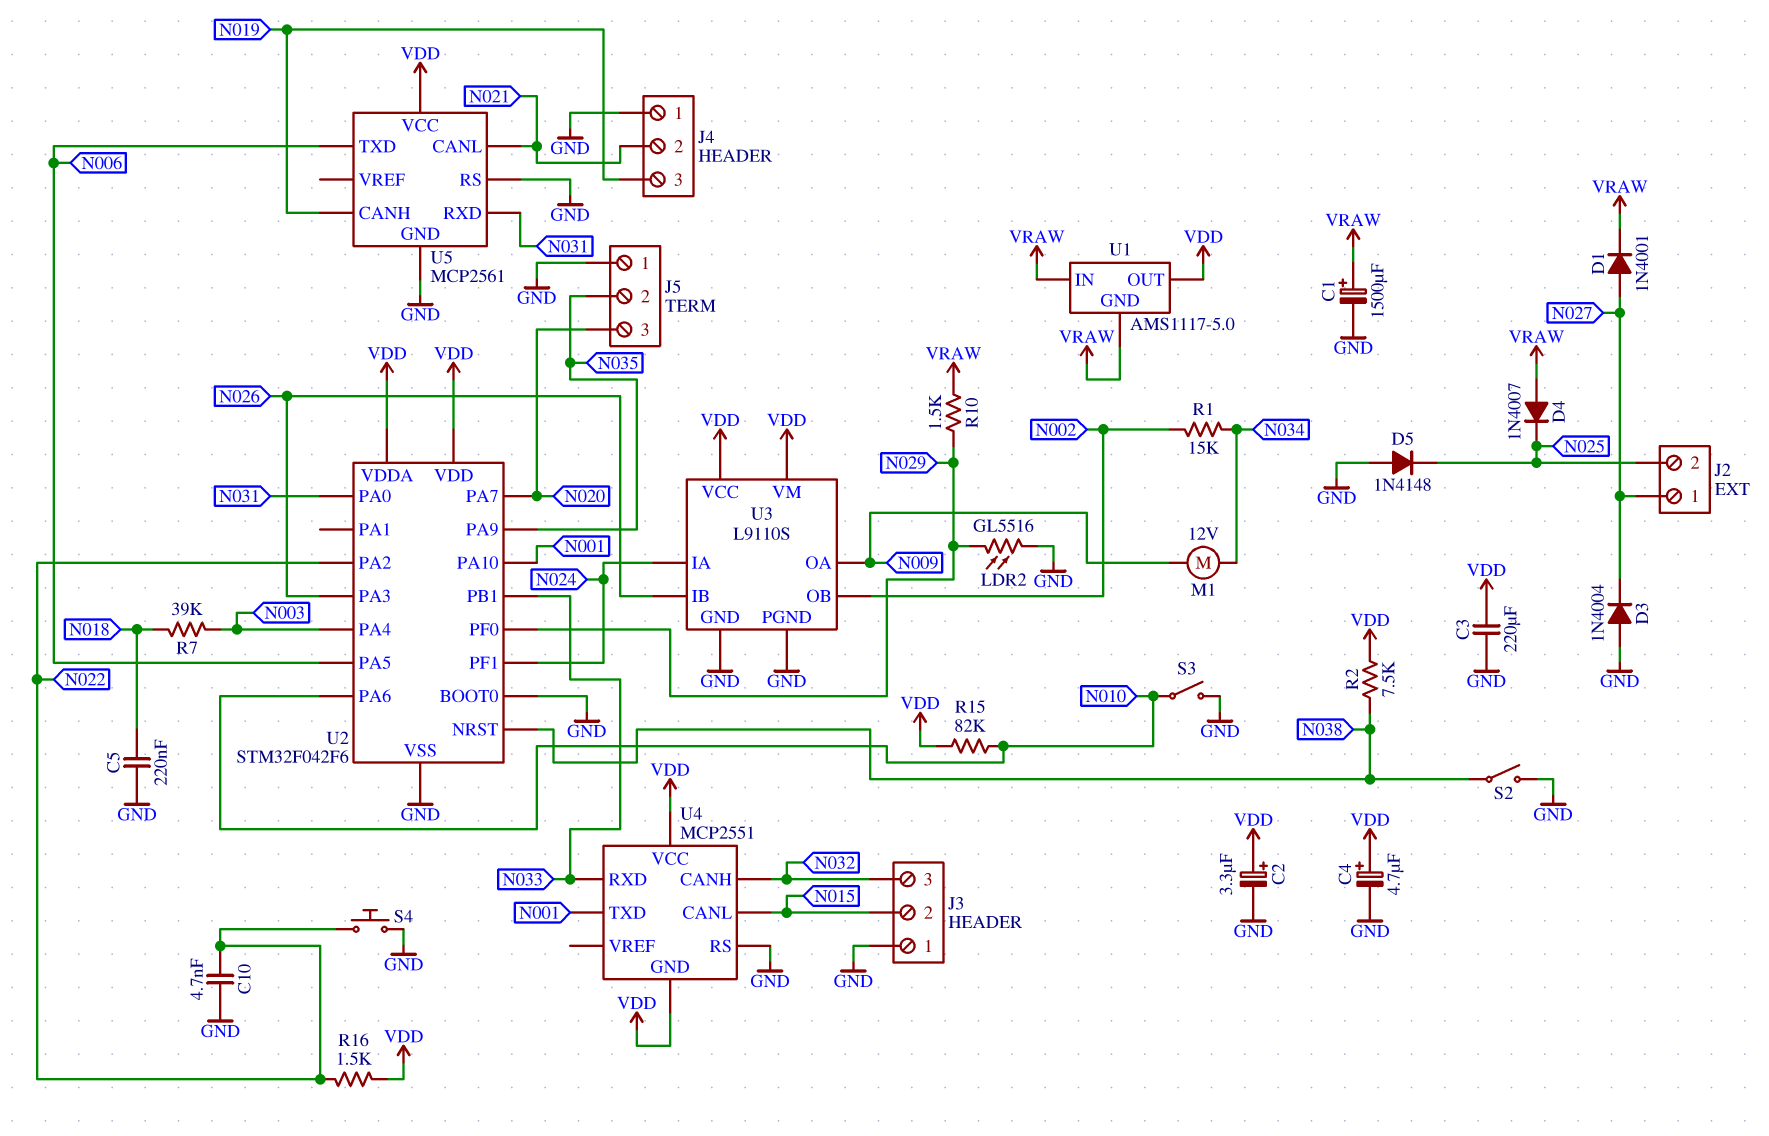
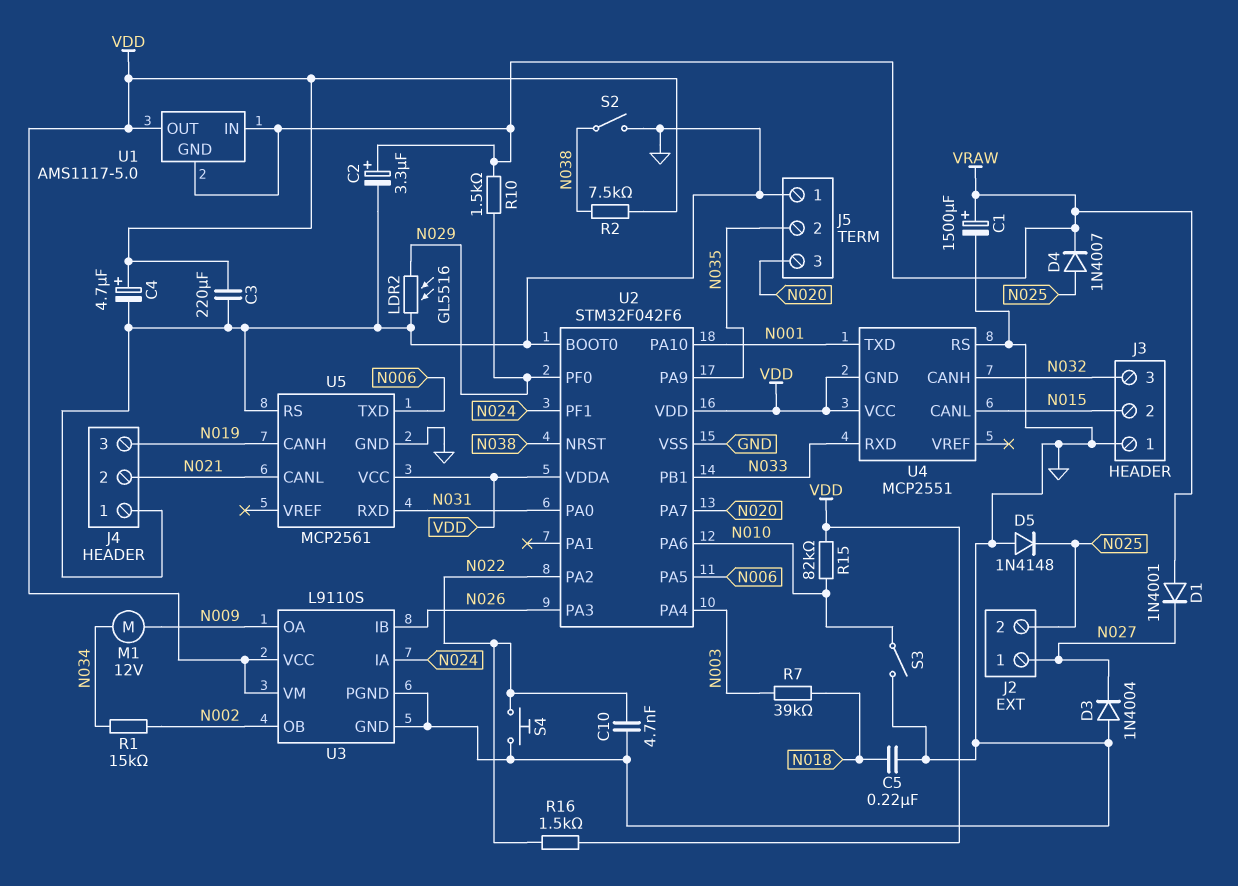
C2: 3.3uF (plus VDD, minus GND) -> 3.3uF (plus VRAW, minus GND)
D1: diode 1N4001 (A N027, K VRAW) -> diode 1N4001 (A VRAW, K N027)
D4: diode 1N4007 (A VRAW, K N025) -> diode 1N4007 (A N025, K VRAW)

